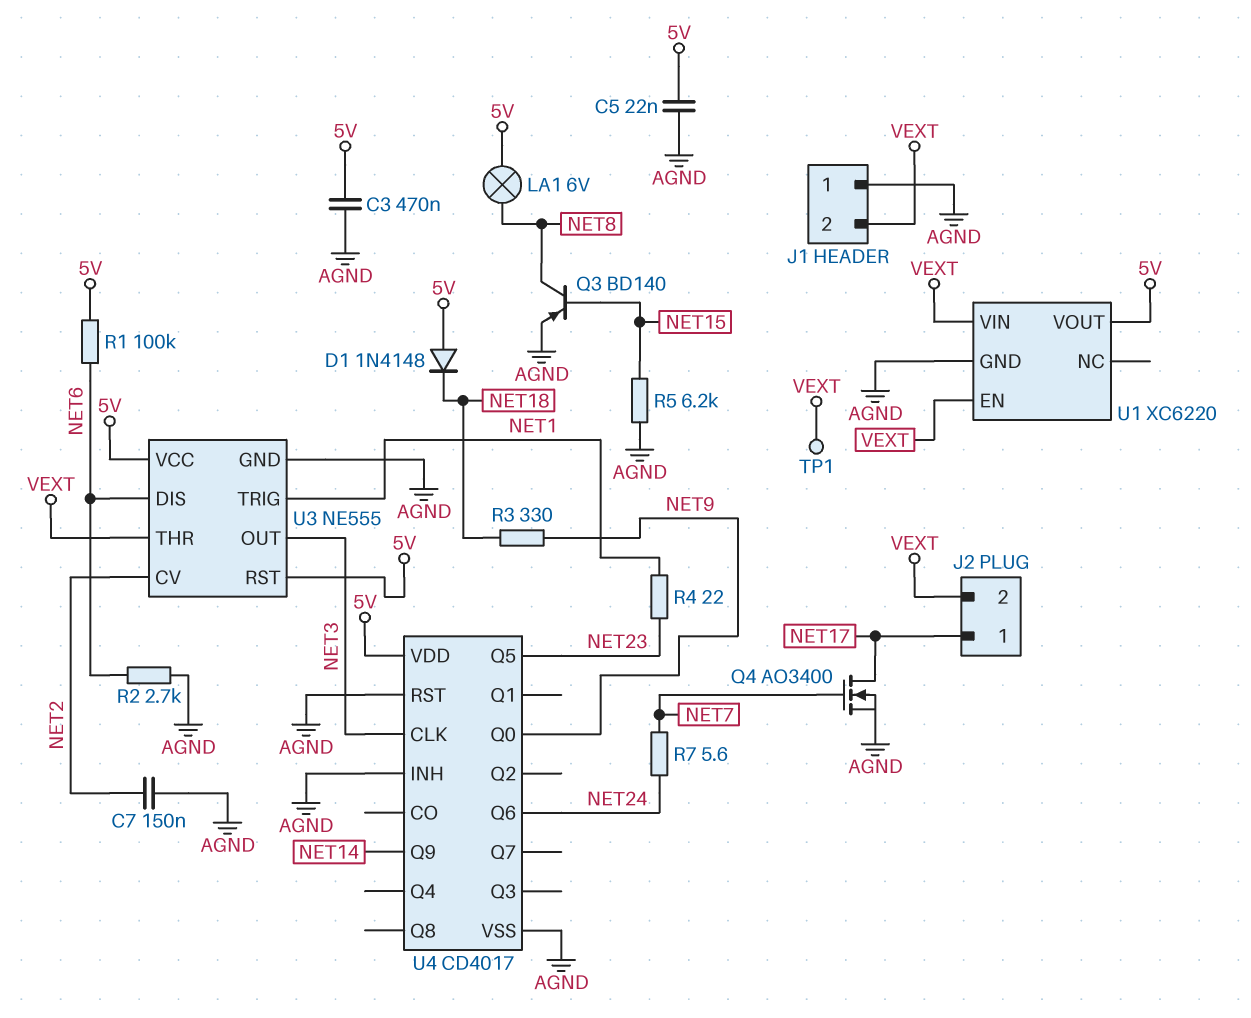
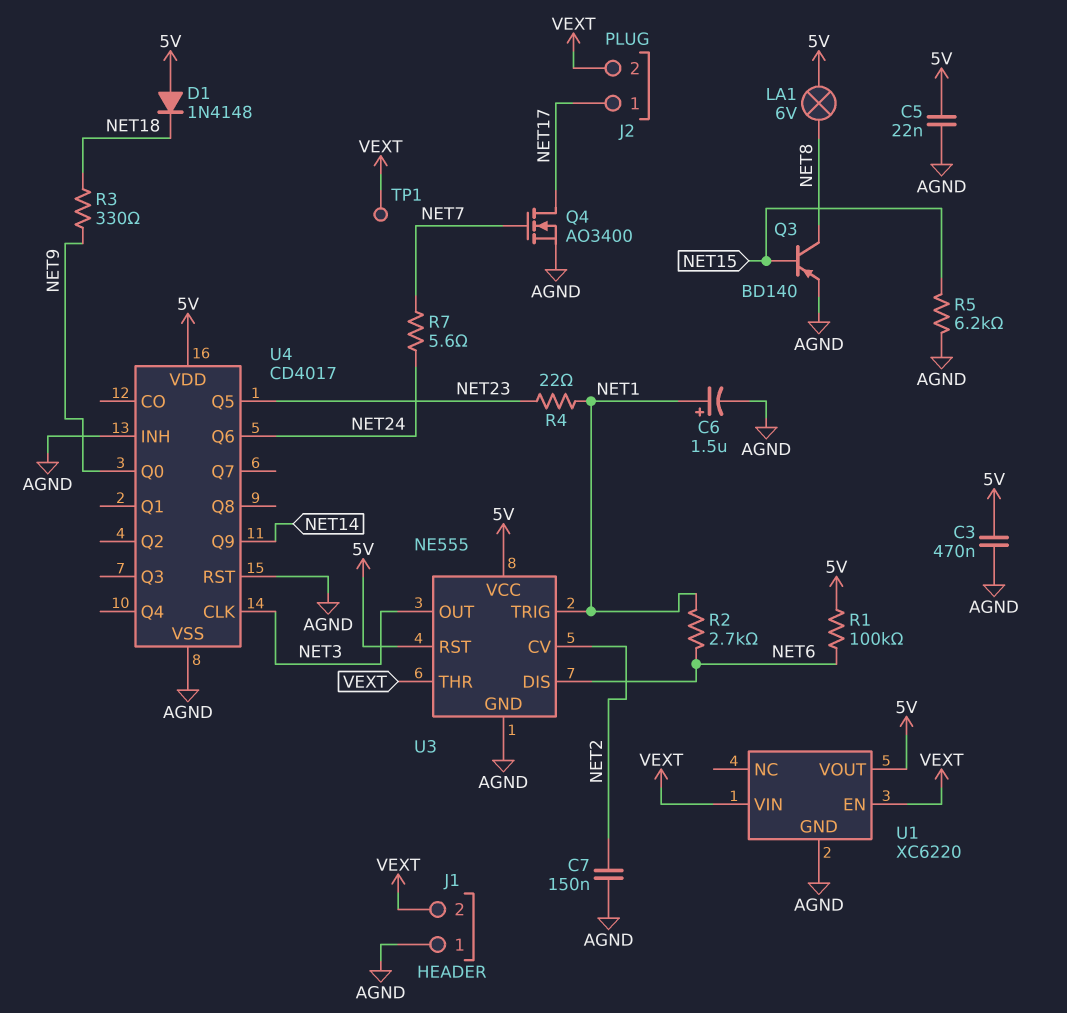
C6: none -> 1.5uF (plus NET1, minus AGND)
R2: 2.7k (AGND, NET6) -> 2.7k (NET1, NET6)

